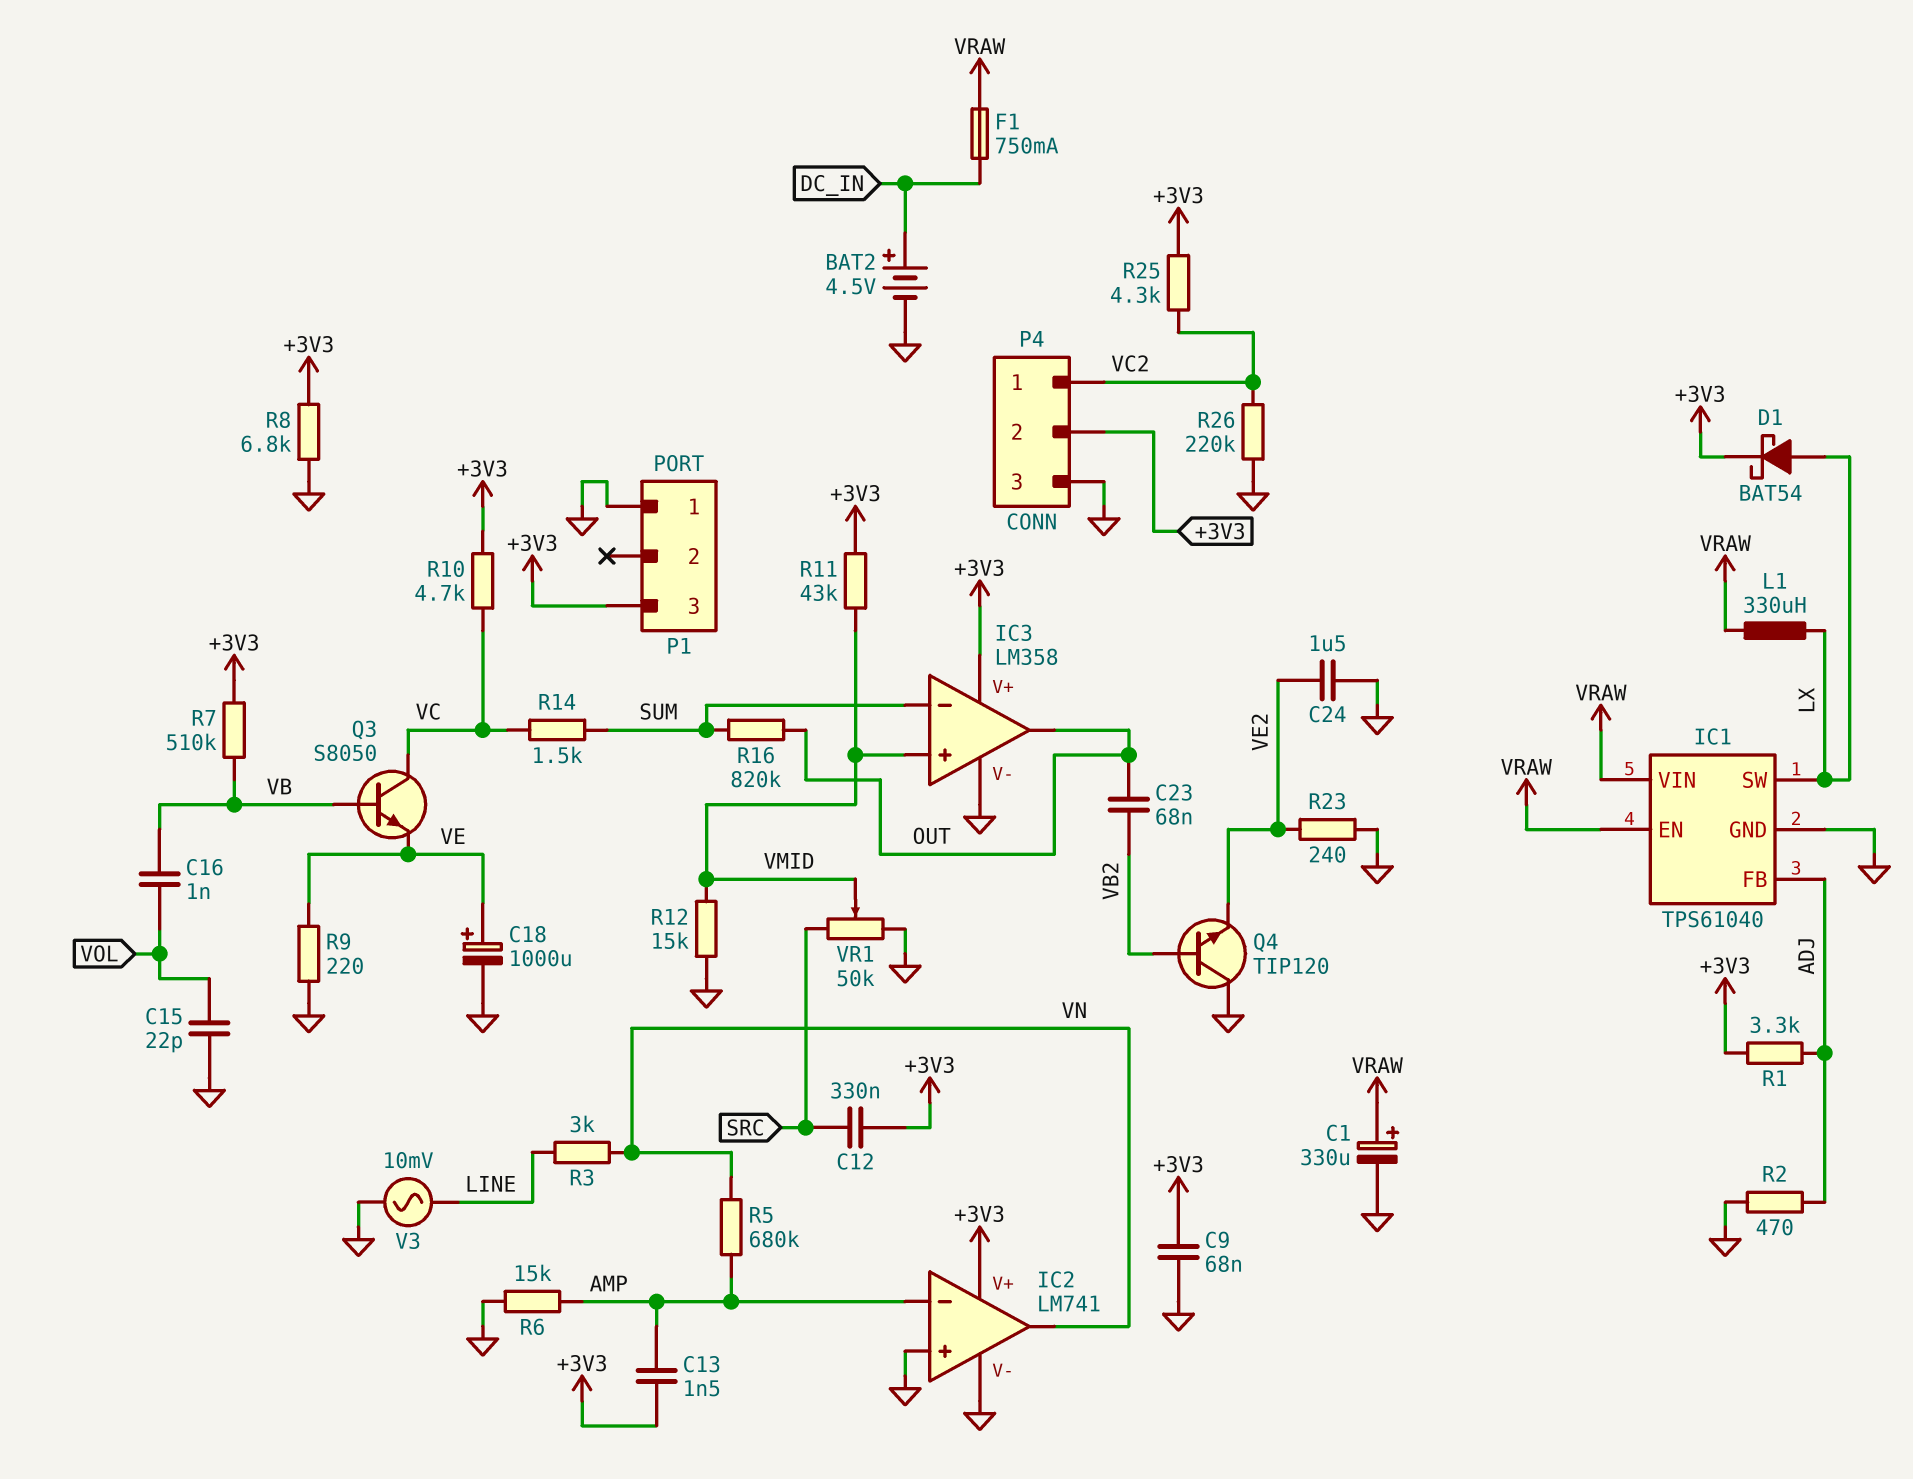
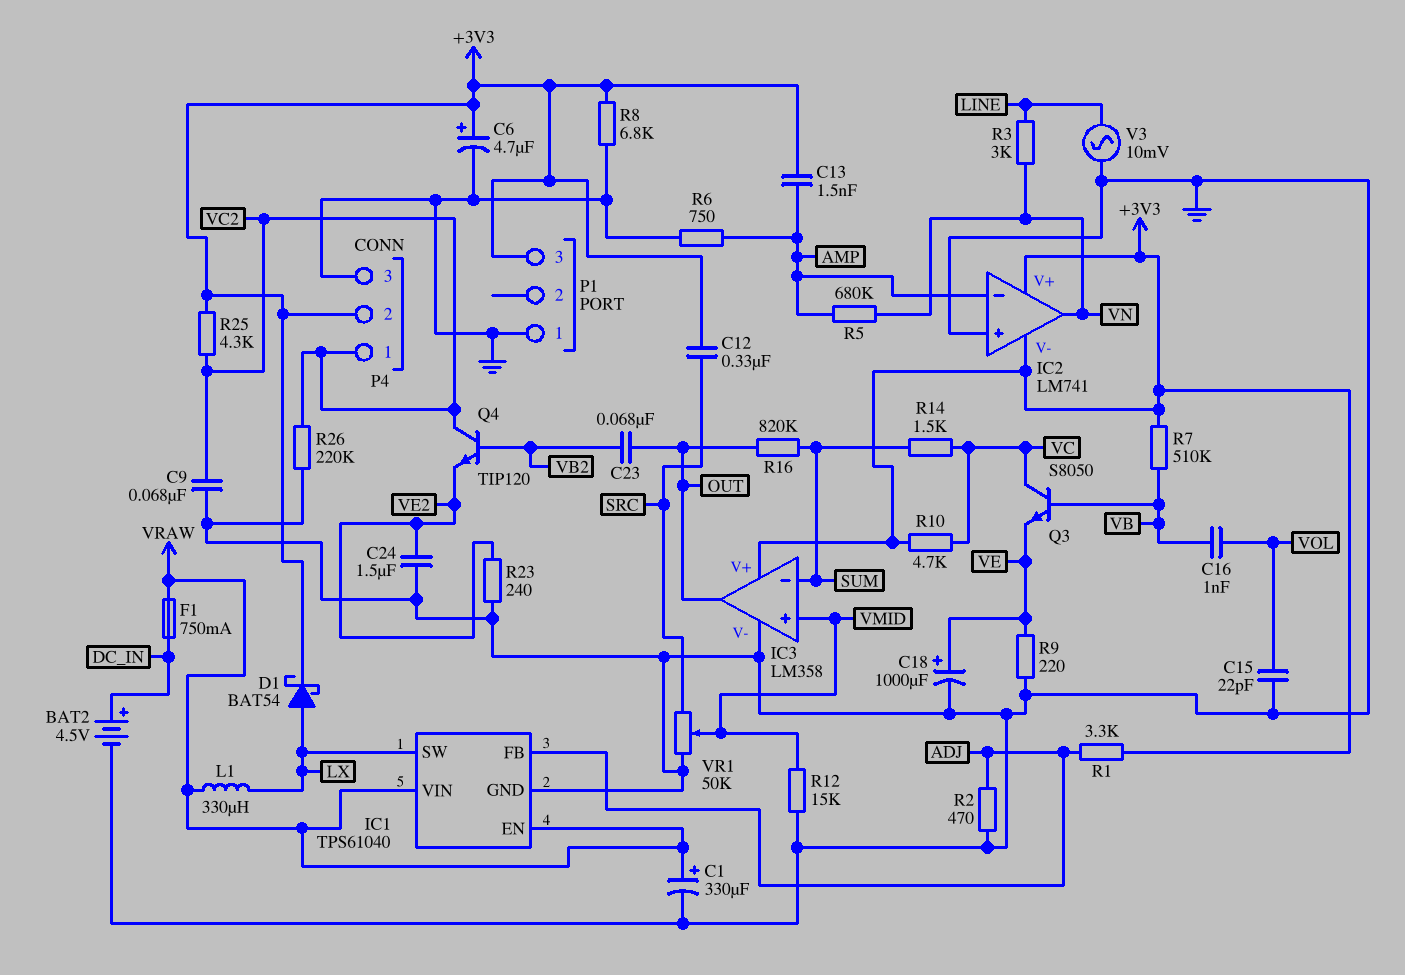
C6: none -> 4.7uF (plus +3V3, minus GND)
C9: 68nF (+3V3, GND) -> 68nF (GND, VC2)
IC2 pin V-: GND -> +3V3
Q4: NPN TIP120 (B VB2, C GND, E VE2) -> NPN TIP120 (B VB2, C VC2, E VE2)
R6: 15k (AMP, GND) -> 750 (AMP, GND)
R11: 43k (+3V3, VMID) -> none

